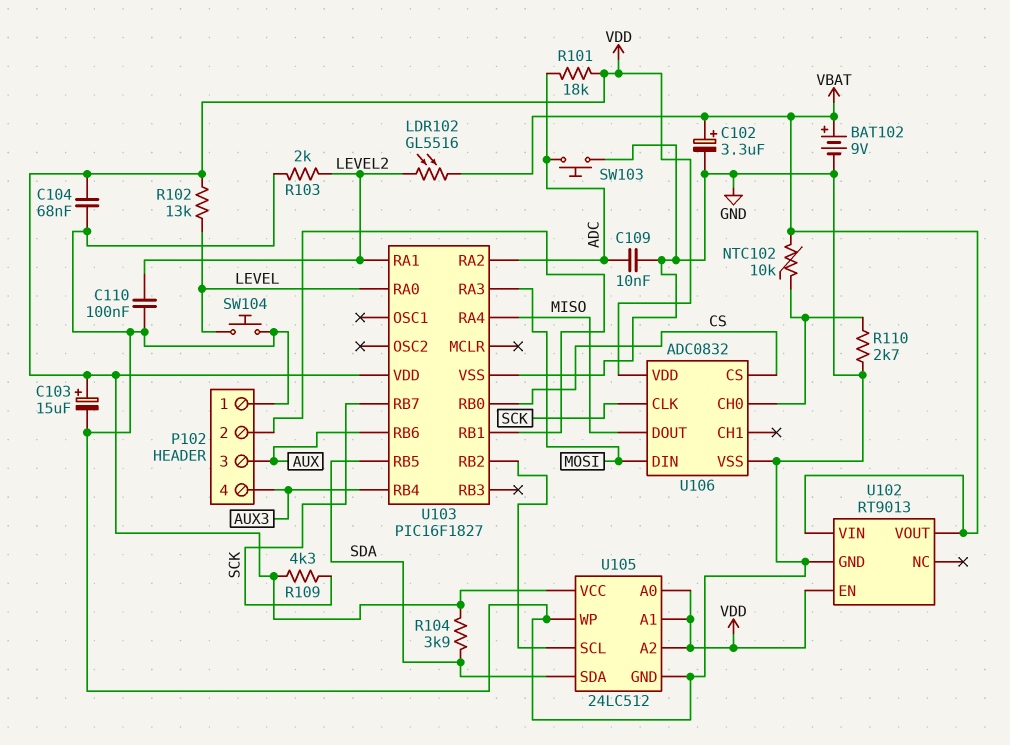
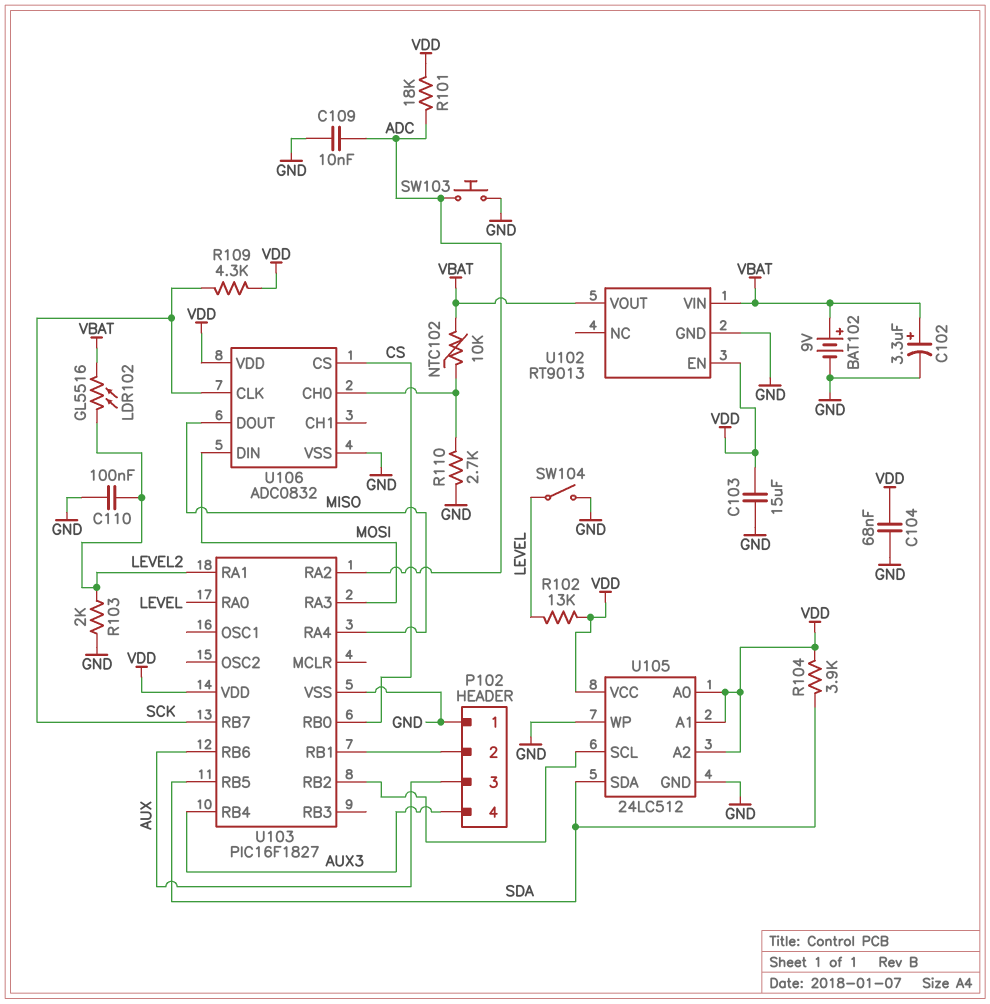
C103: 15uF (plus VDD, minus GND) -> 15uF (GND, VDD)
SW104: button (GND, LEVEL) -> switch (GND, LEVEL)

